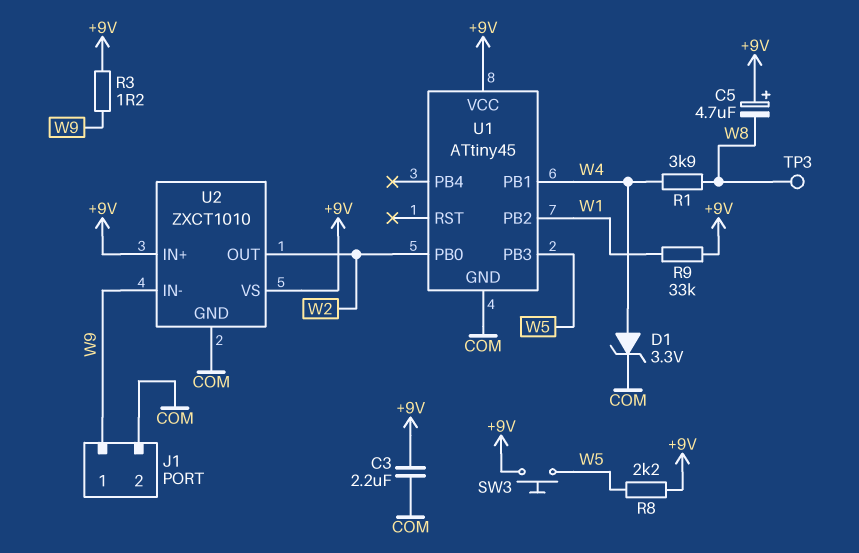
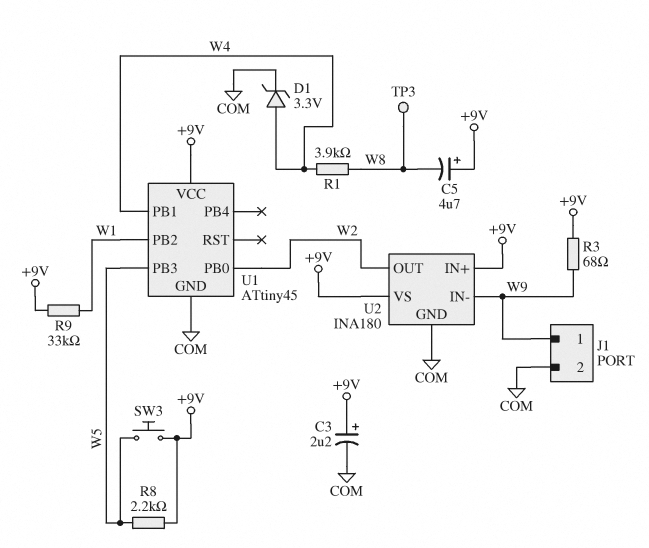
C3: 2.2uF (+9V, COM) -> 2.2uF (plus +9V, minus COM)
R3: 1.2 (+9V, W9) -> 68 (+9V, W9)
U2: ZXCT1010 -> INA180

